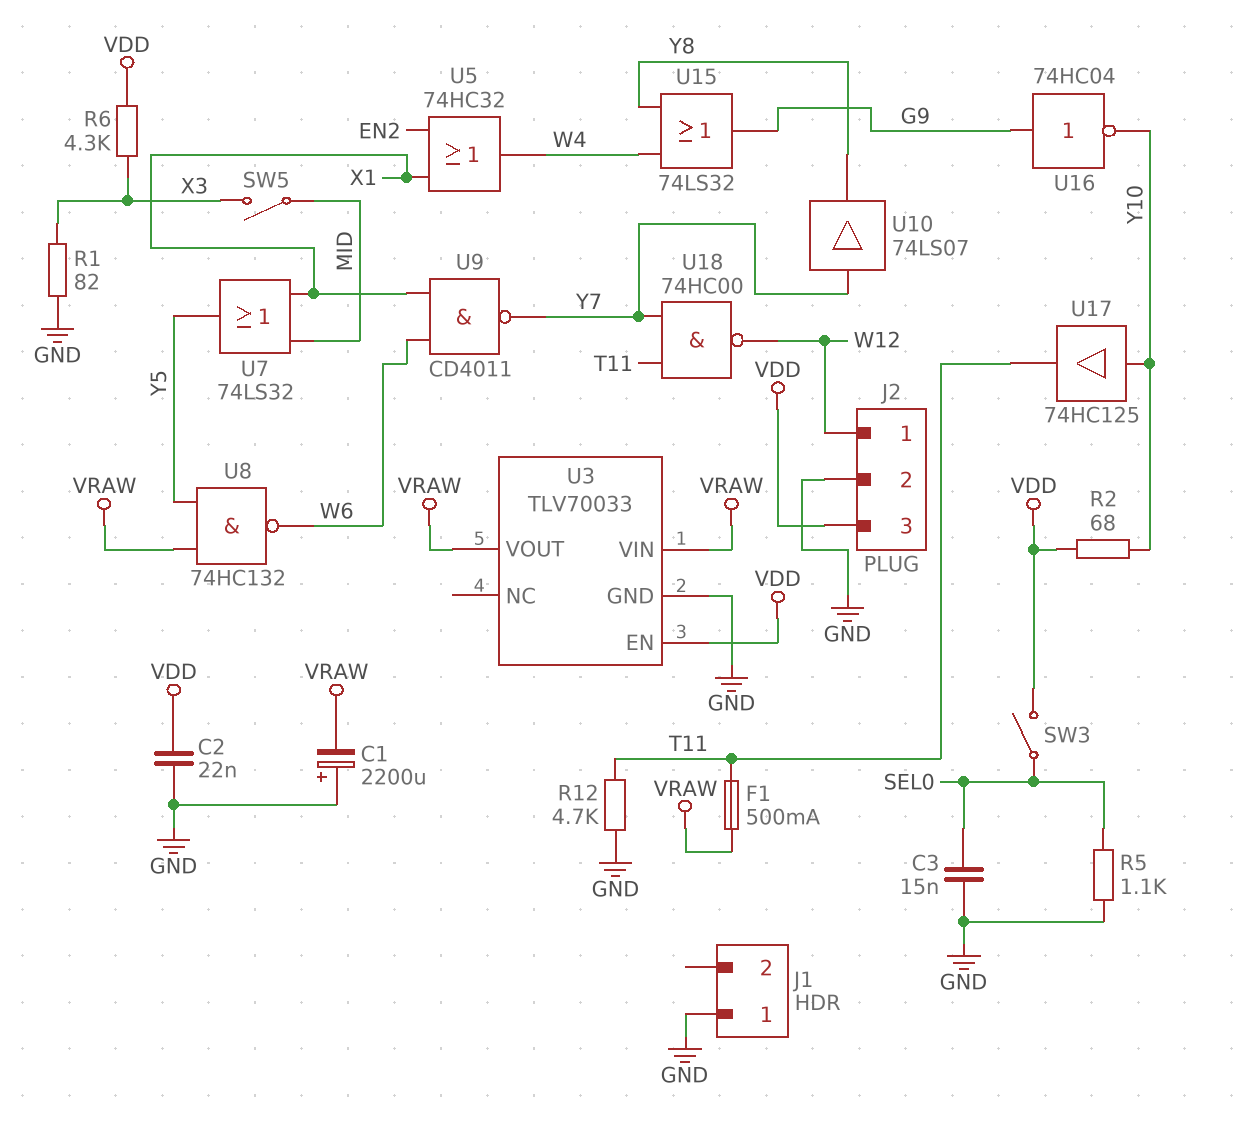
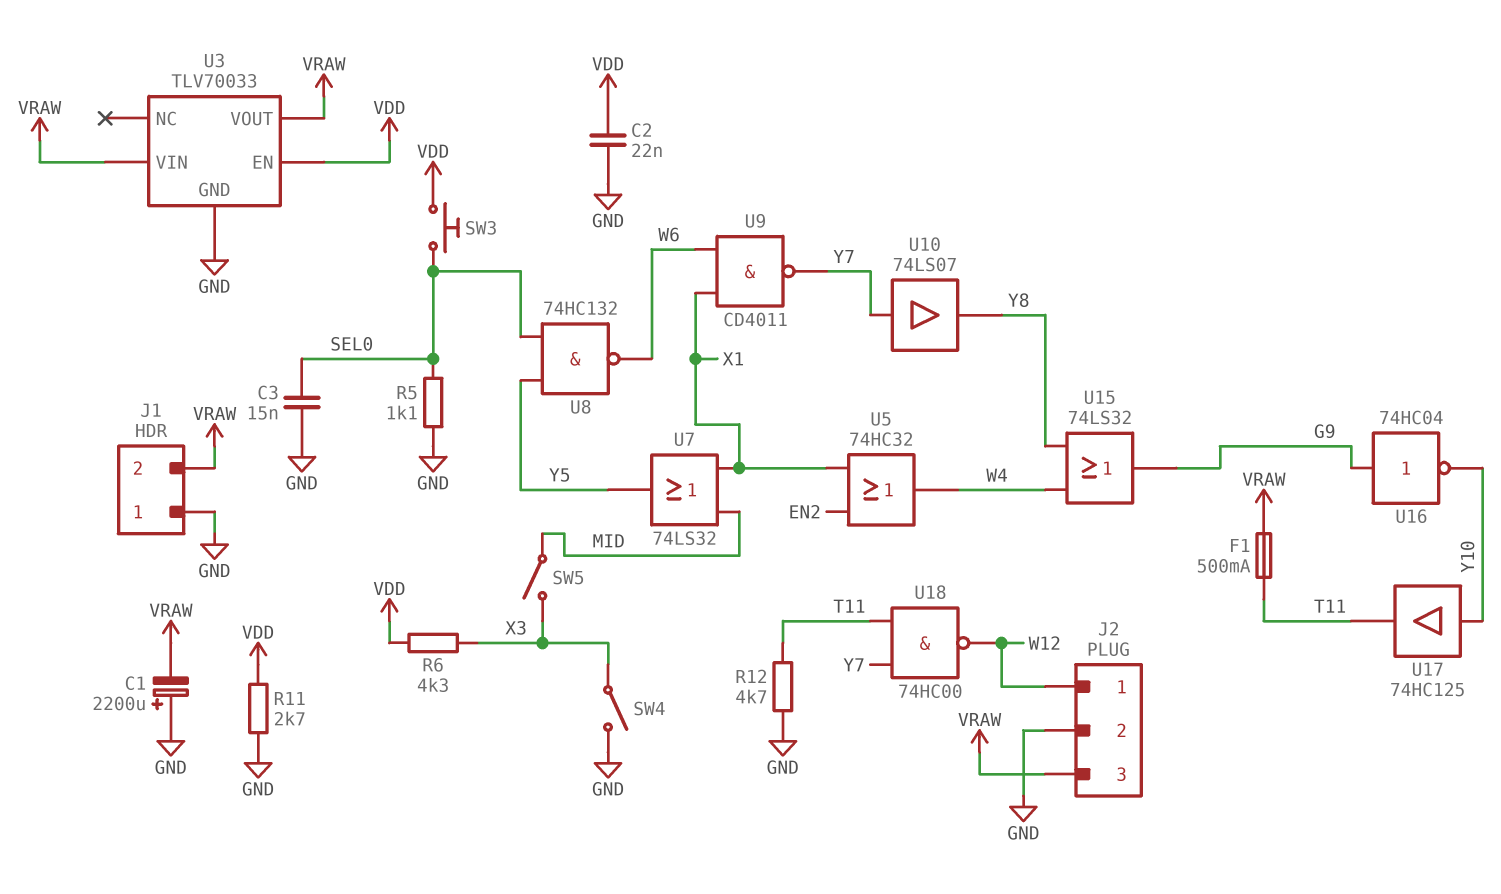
J1 pin 2: none -> VRAW
J2 pin 3: VDD -> VRAW
R1: 82 (GND, X3) -> none
R2: 68 (VDD, Y10) -> none
R11: none -> 2.7k (GND, VDD)
SW3: switch (SEL0, VDD) -> button (SEL0, VDD)
SW4: none -> switch (GND, X3)
U8: NAND 74HC132 (in VRAW, in Y5, out W6) -> NAND 74HC132 (in SEL0, in Y5, out W6)

